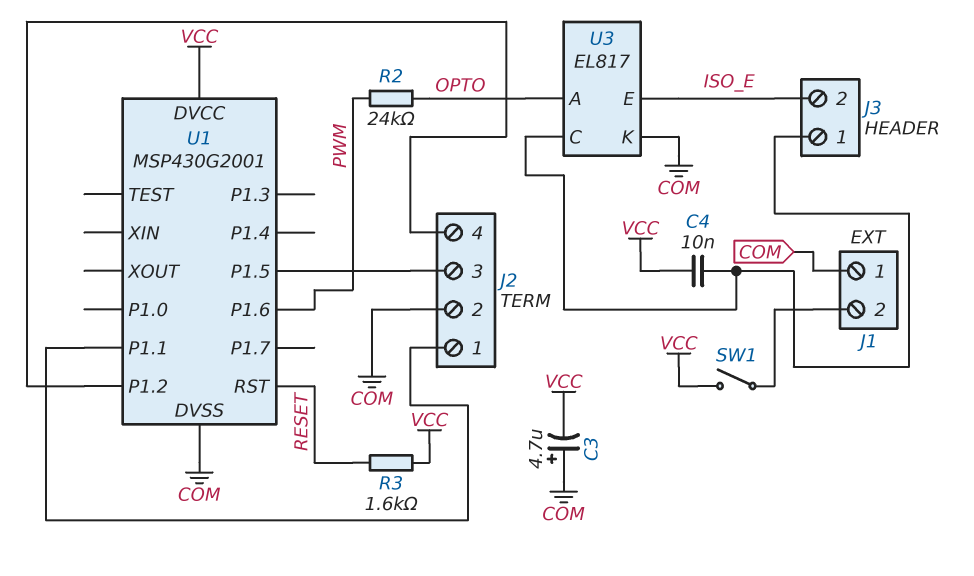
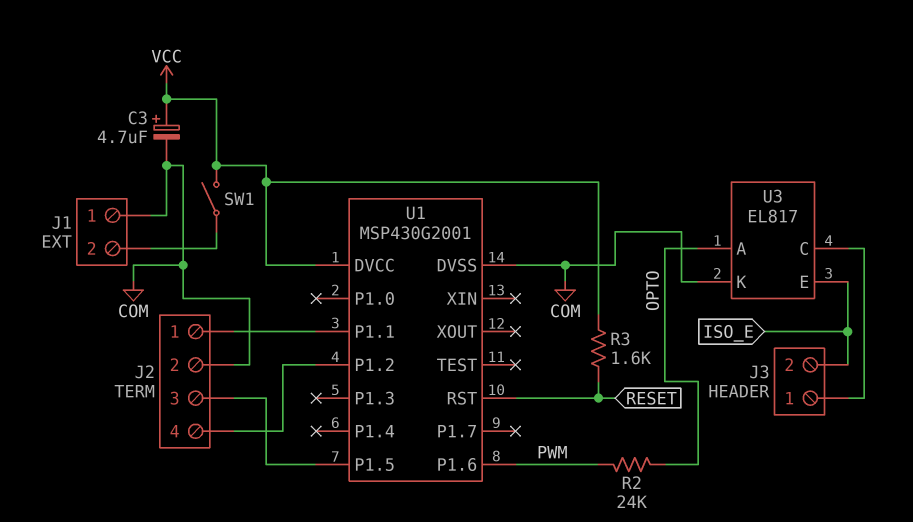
C3: 4.7uF (plus COM, minus VCC) -> 4.7uF (plus VCC, minus COM)
C4: 10nF (J3/1, VCC) -> none

